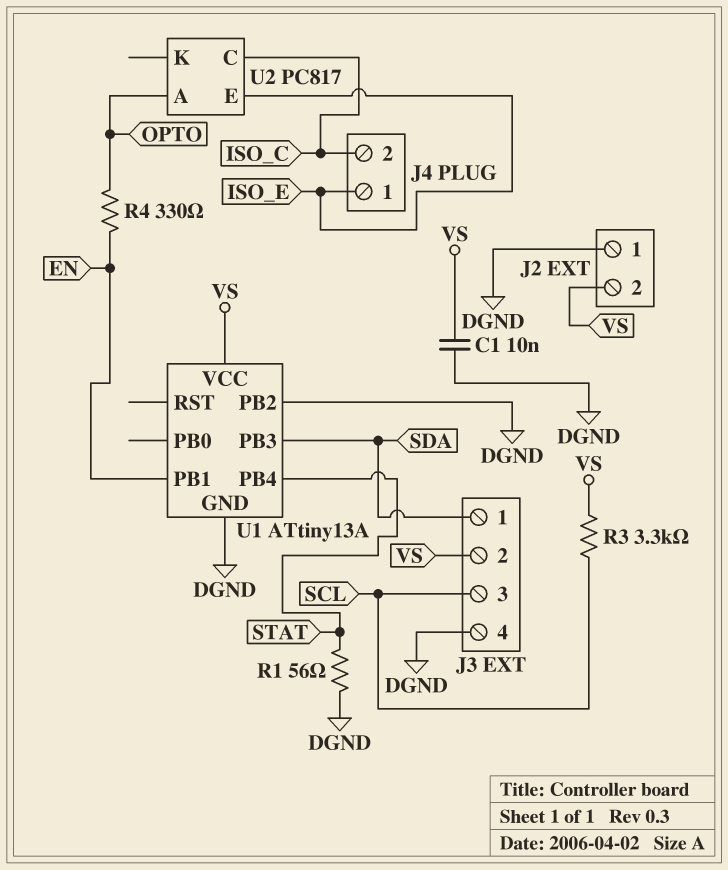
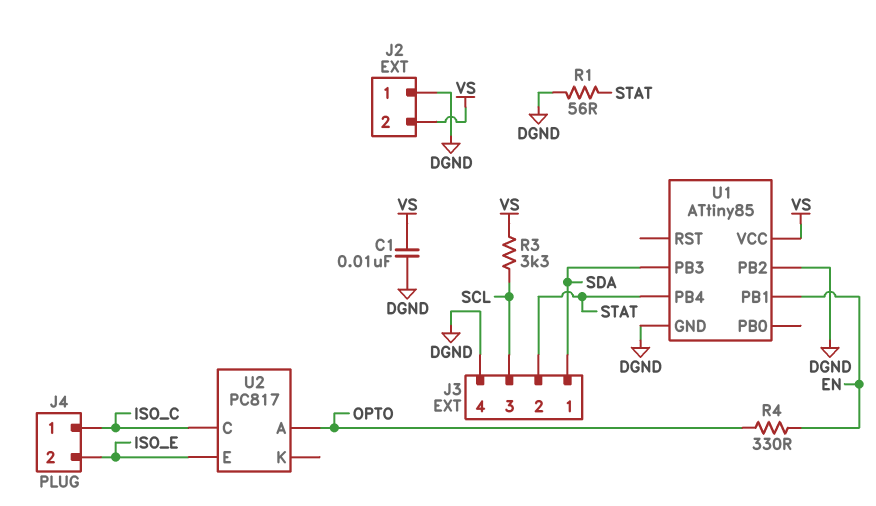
J3 pin 2: VS -> STAT
J4 pin 1: ISO_E -> ISO_C
J4 pin 2: ISO_C -> ISO_E
U1: ATtiny13A -> ATtiny85

